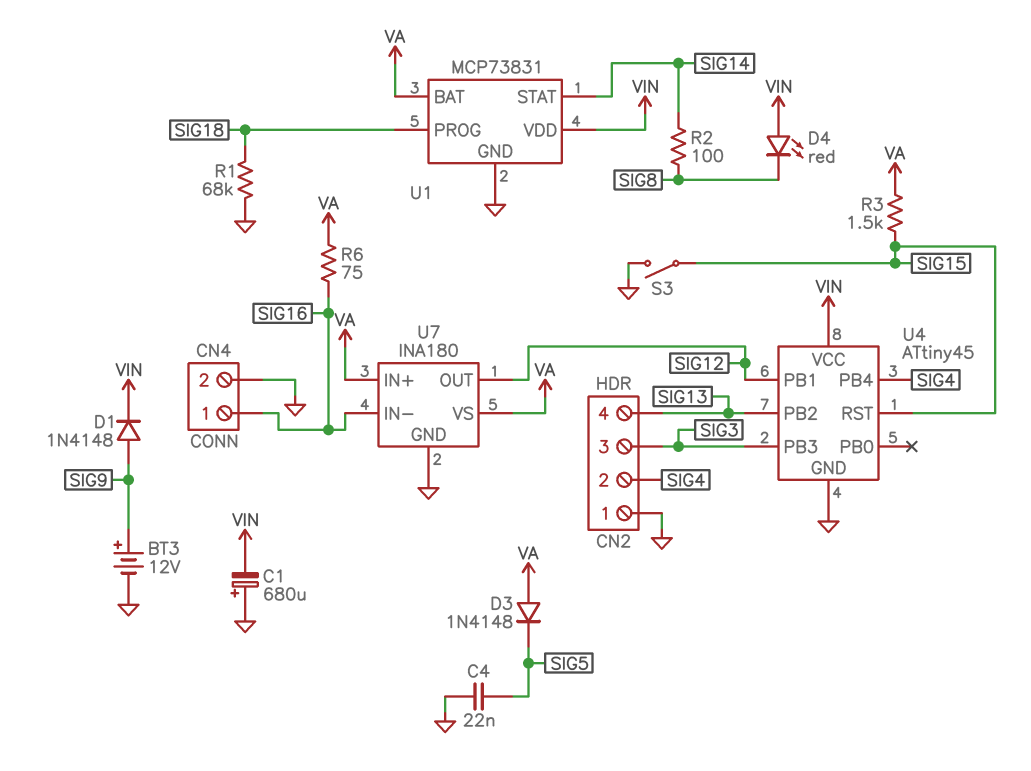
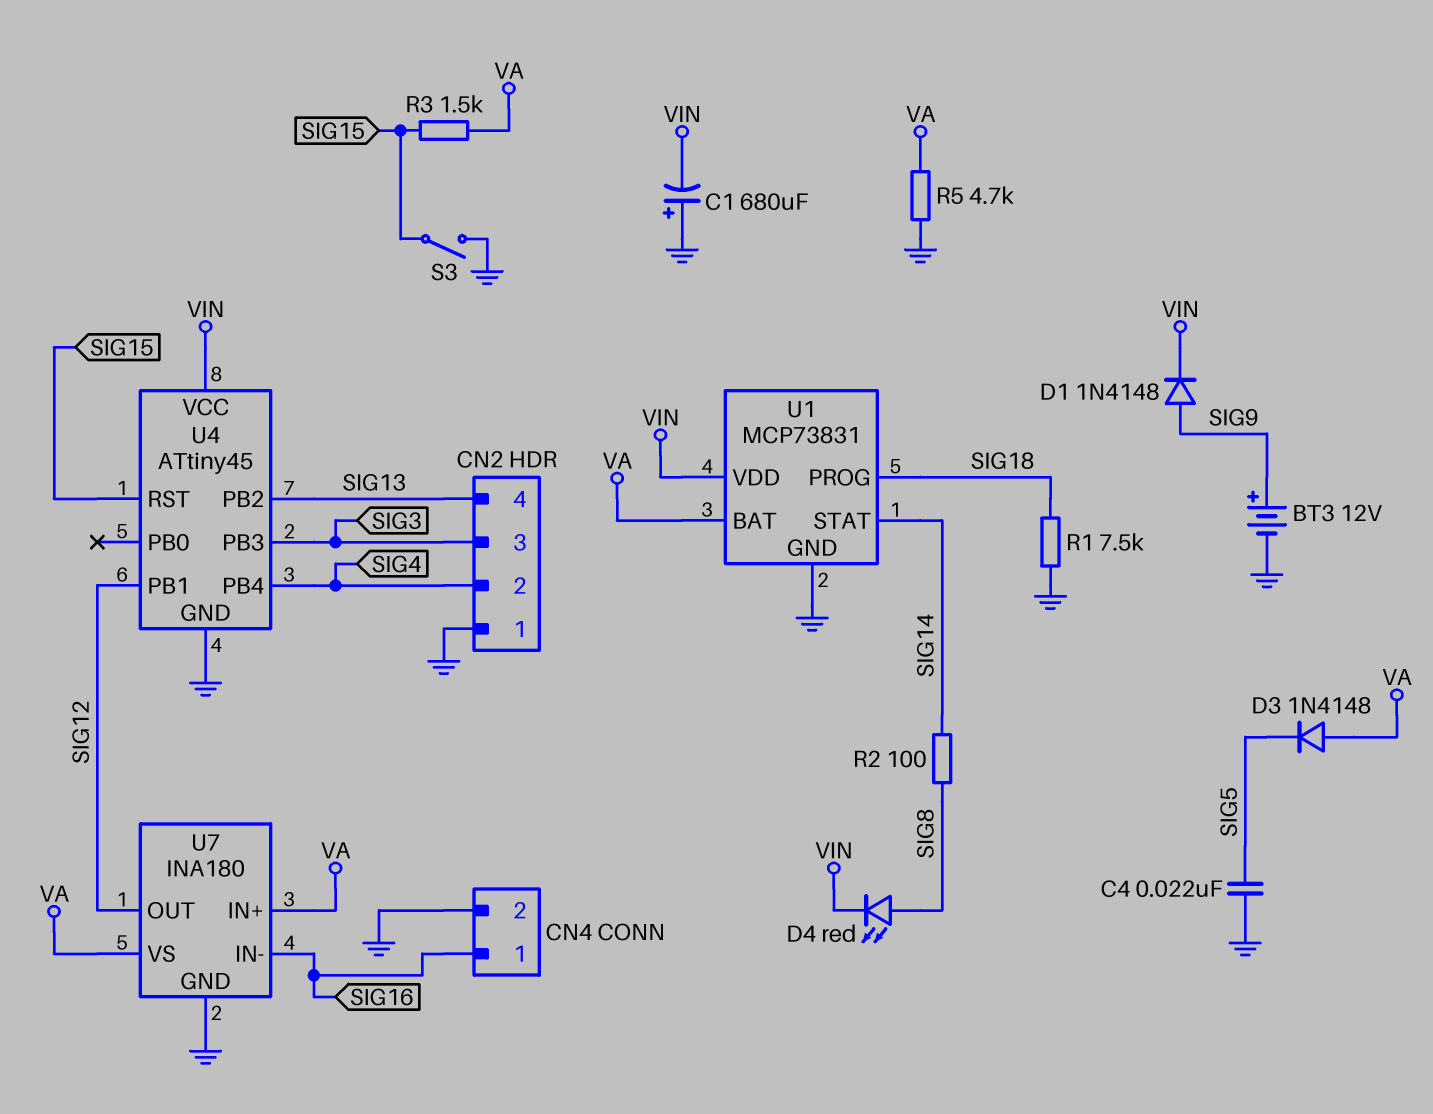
D4: LED red (A VIN, K SIG8) -> LED red (A SIG8, K VIN)
R1: 68k (GND, SIG18) -> 7.5k (GND, SIG18)
R5: none -> 4.7k (GND, VA)
R6: 75 (SIG16, VA) -> none

